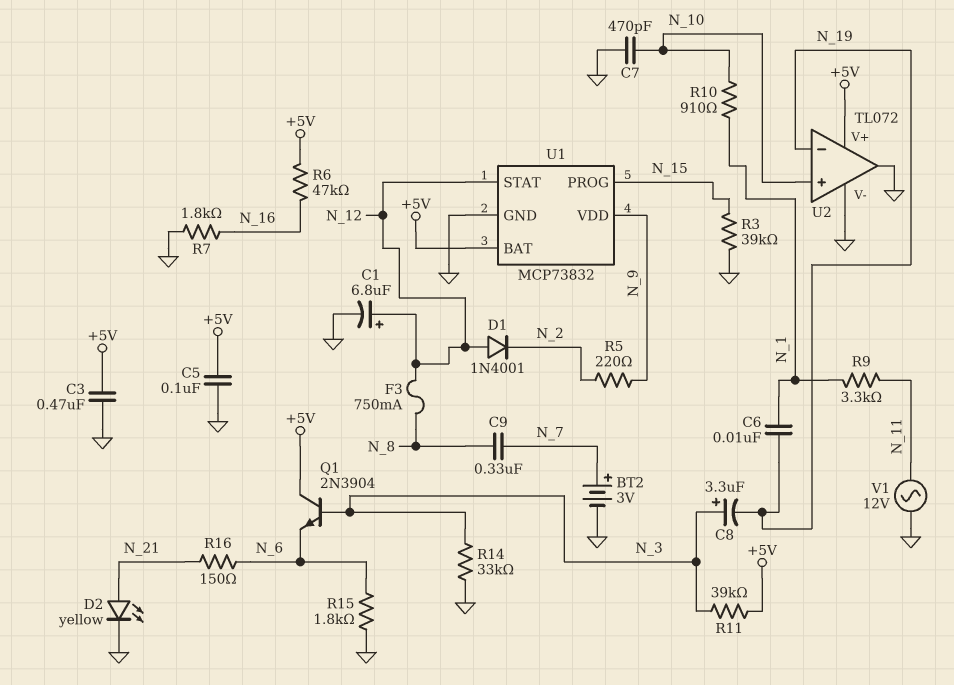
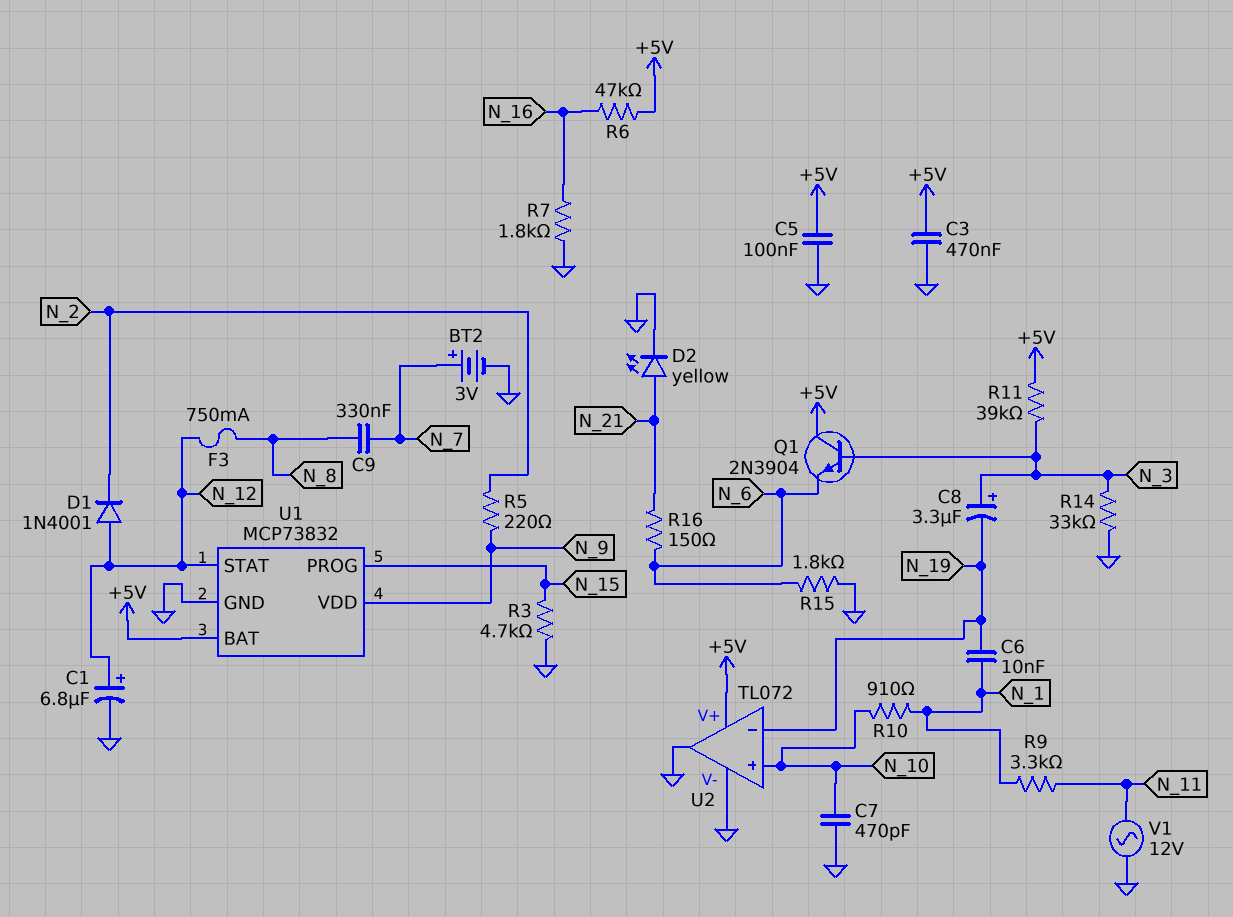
R3: 39k (GND, N_15) -> 4.7k (GND, N_15)

